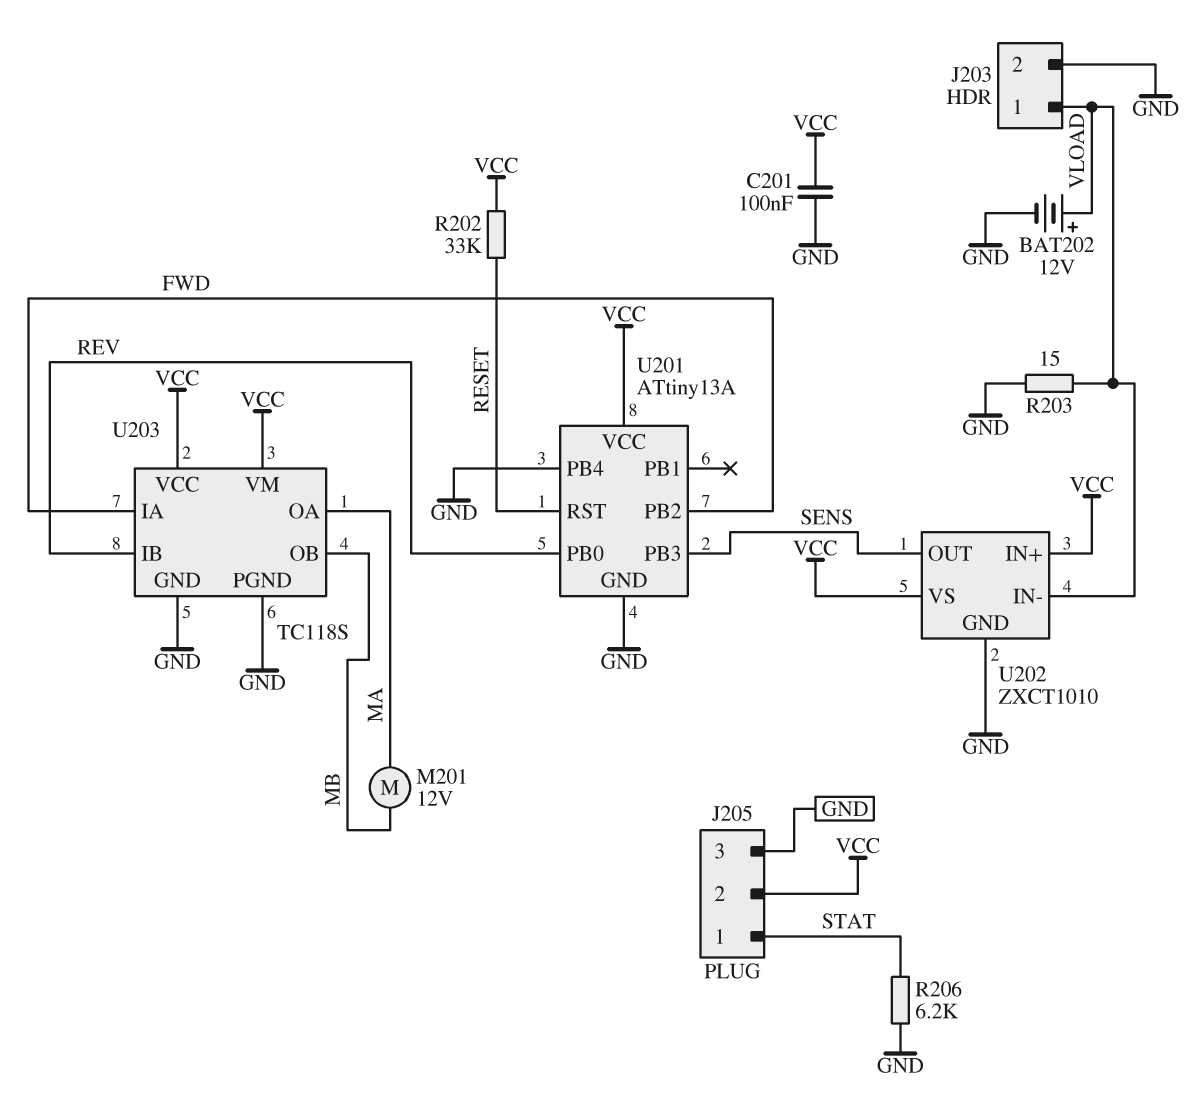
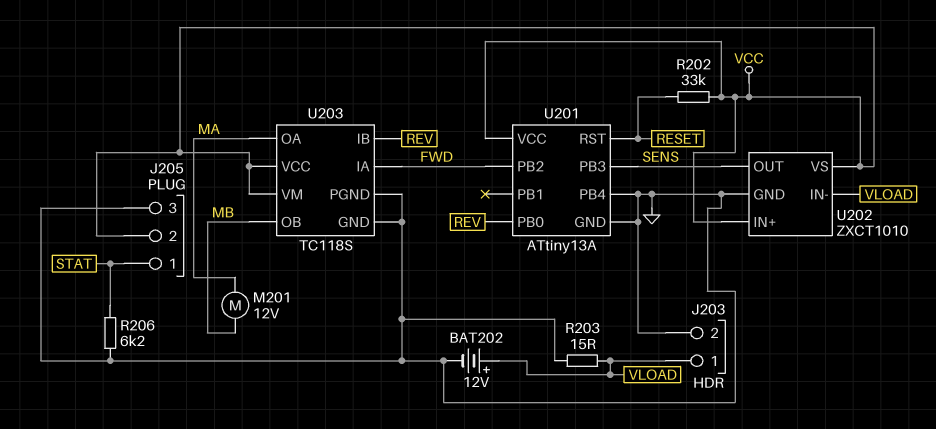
C201: 100nF (GND, VCC) -> none

